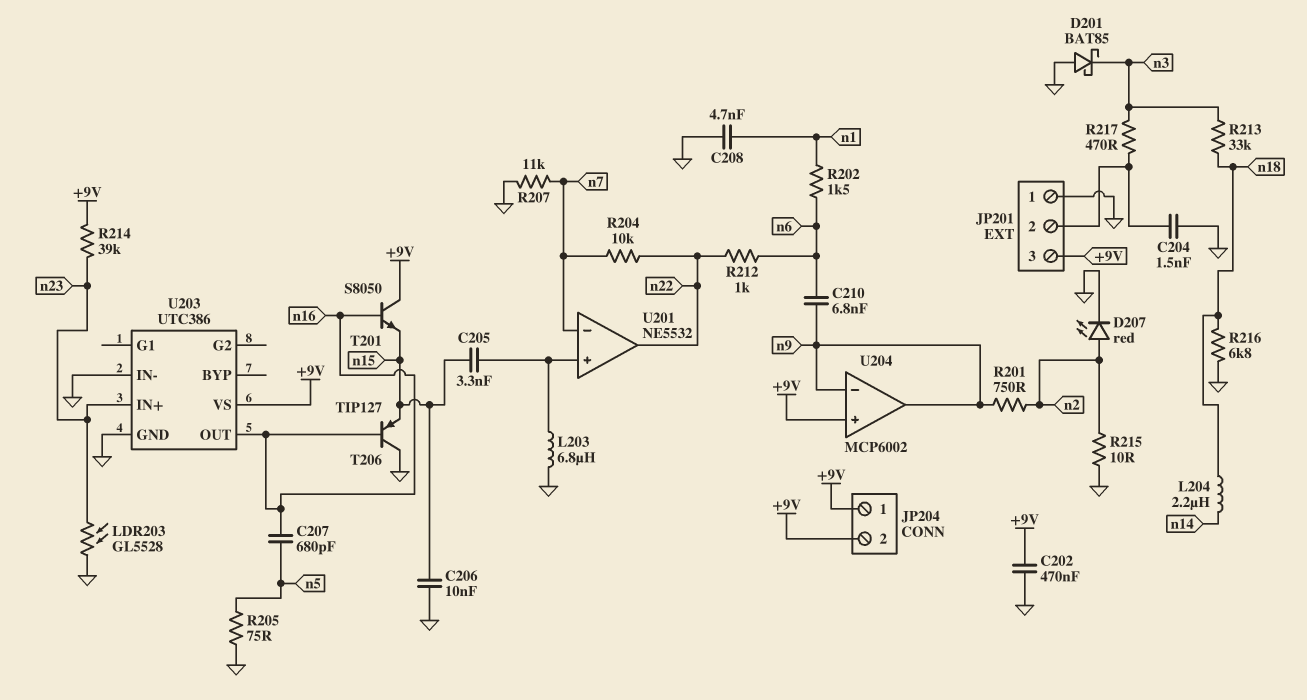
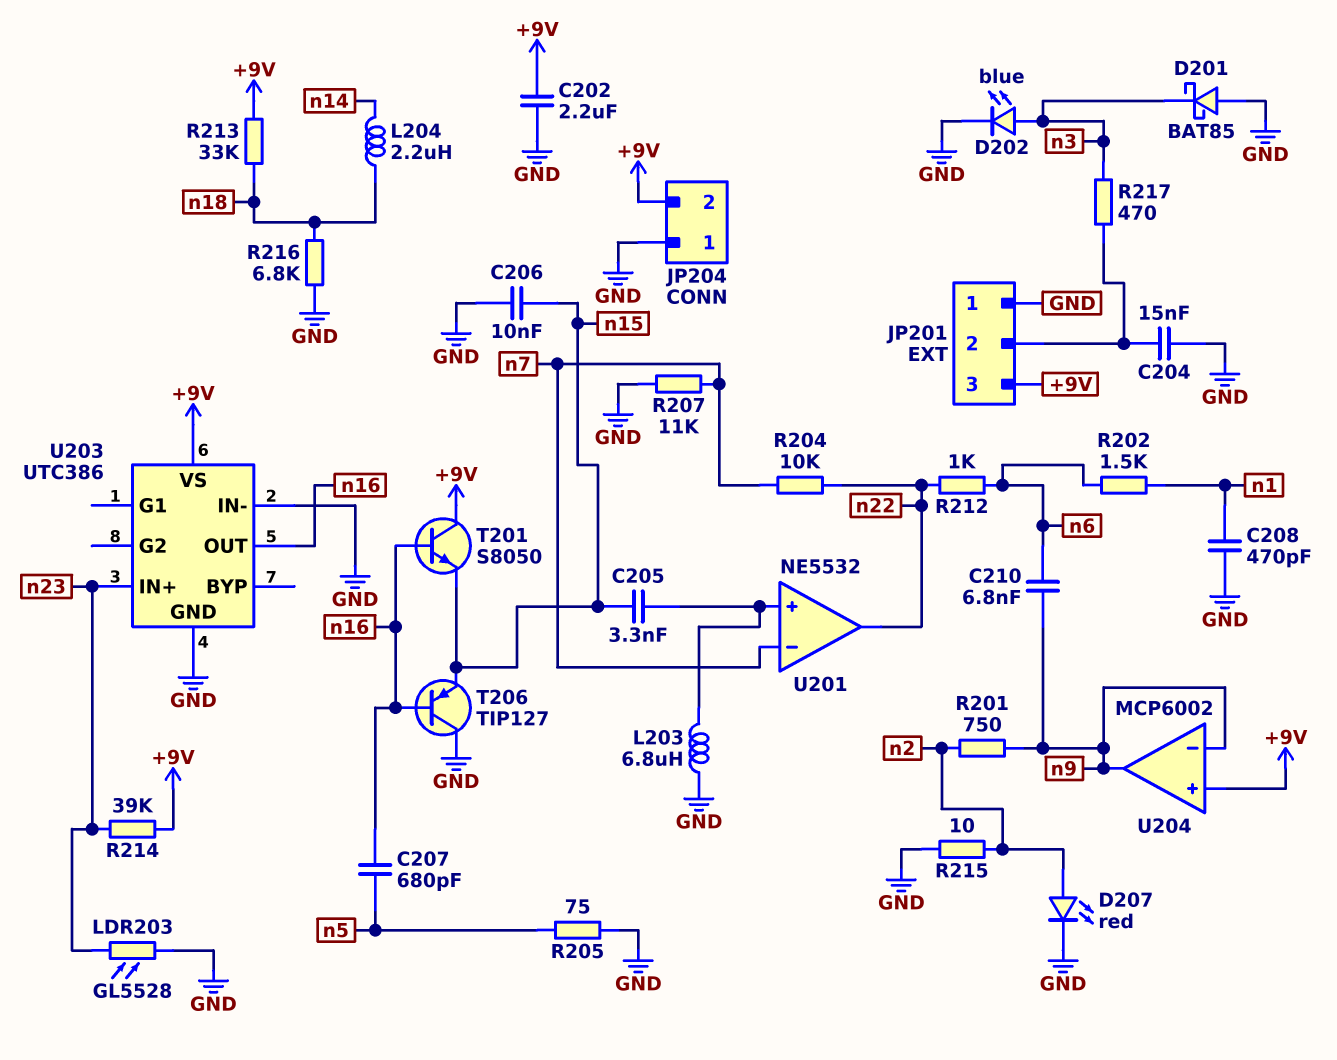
C202: 470nF (+9V, GND) -> 2.2uF (+9V, GND)
C204: 1.5nF (GND, JP201/2) -> 15nF (GND, JP201/2)
C208: 4.7nF (GND, n1) -> 470pF (GND, n1)
D202: none -> LED blue (A n3, K GND)
JP204 pin 1: +9V -> GND
R213: 33k (n3, n18) -> 33k (+9V, n18)

